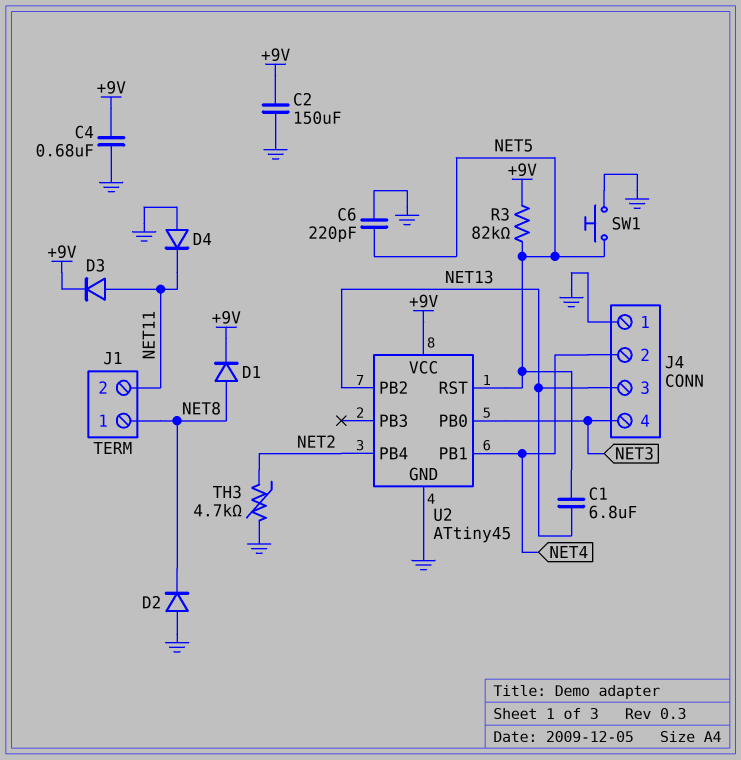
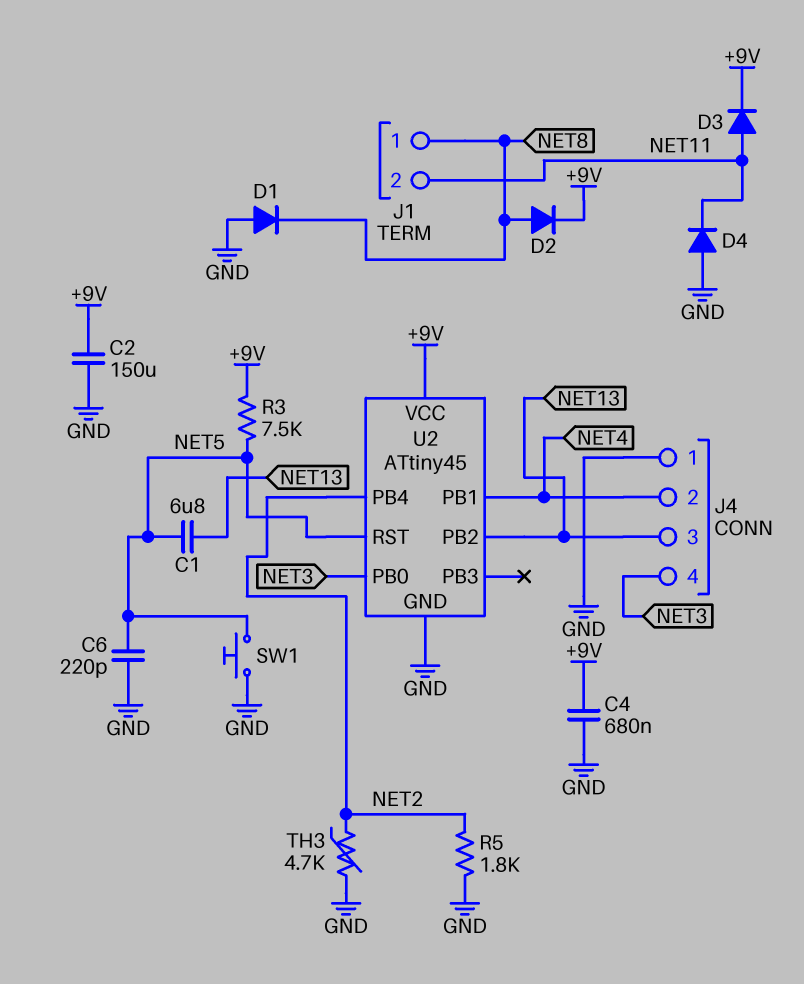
D1: diode (A NET8, K +9V) -> diode (A GND, K NET8)
D2: diode (A GND, K NET8) -> diode (A NET8, K +9V)
R3: 82k (+9V, NET5) -> 7.5k (+9V, NET5)
R5: none -> 1.8k (GND, NET2)

